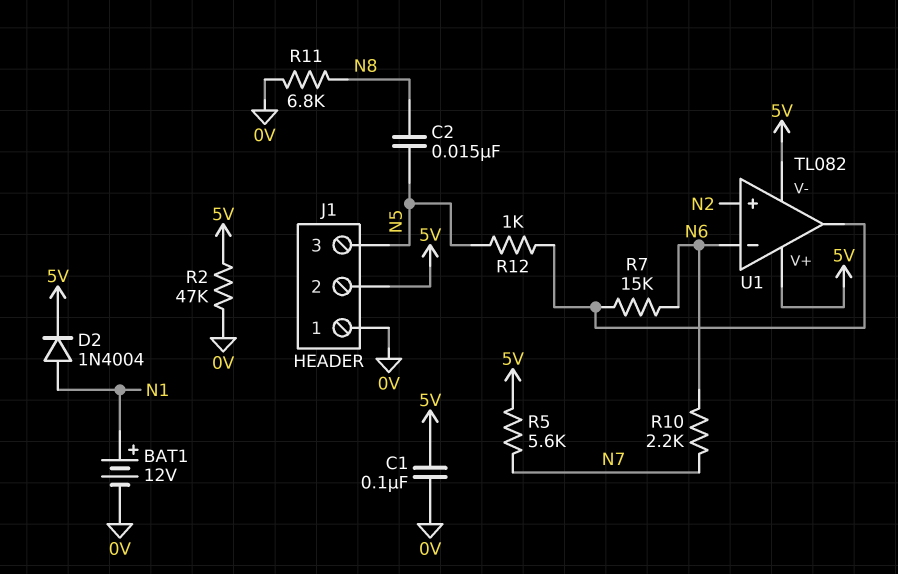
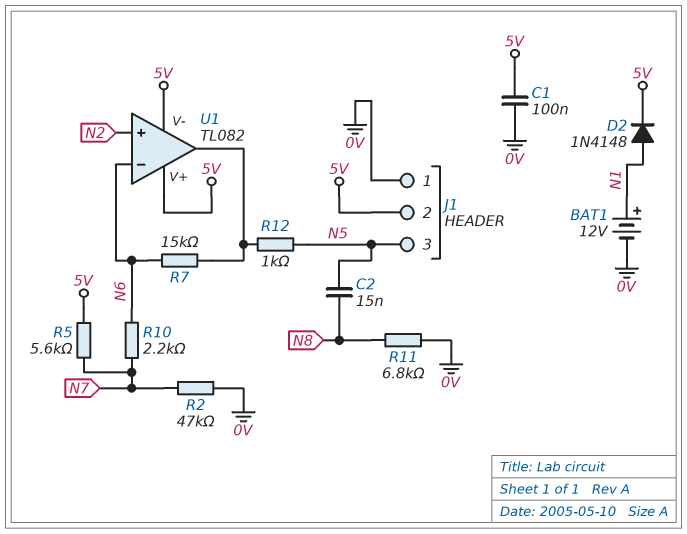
D2: diode 1N4004 (A N1, K 5V) -> diode 1N4148 (A N1, K 5V)
R2: 47k (0V, 5V) -> 47k (0V, N7)

